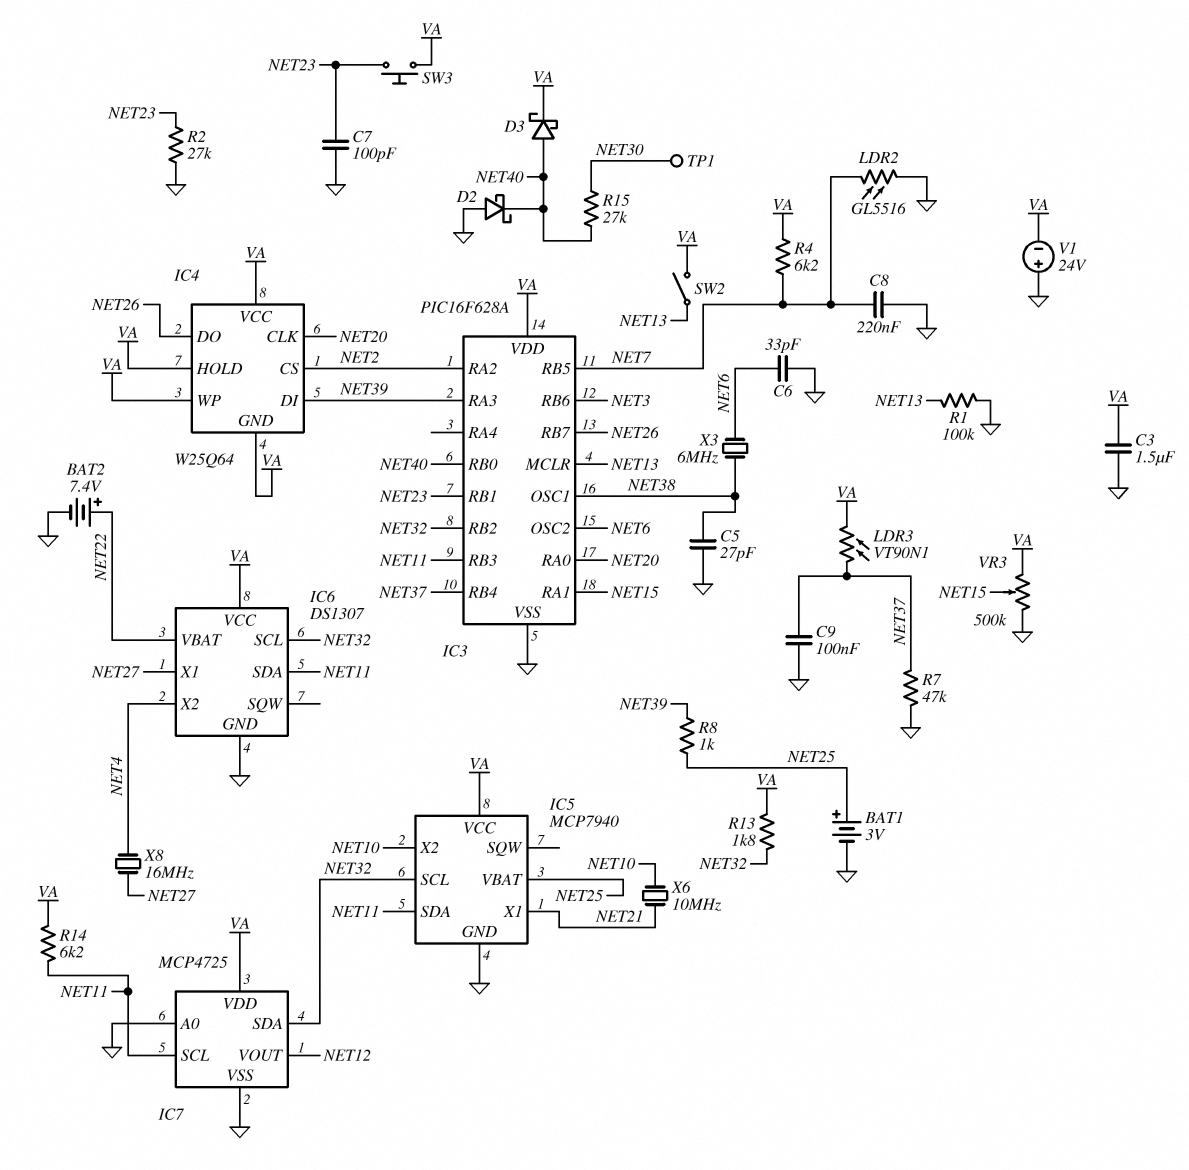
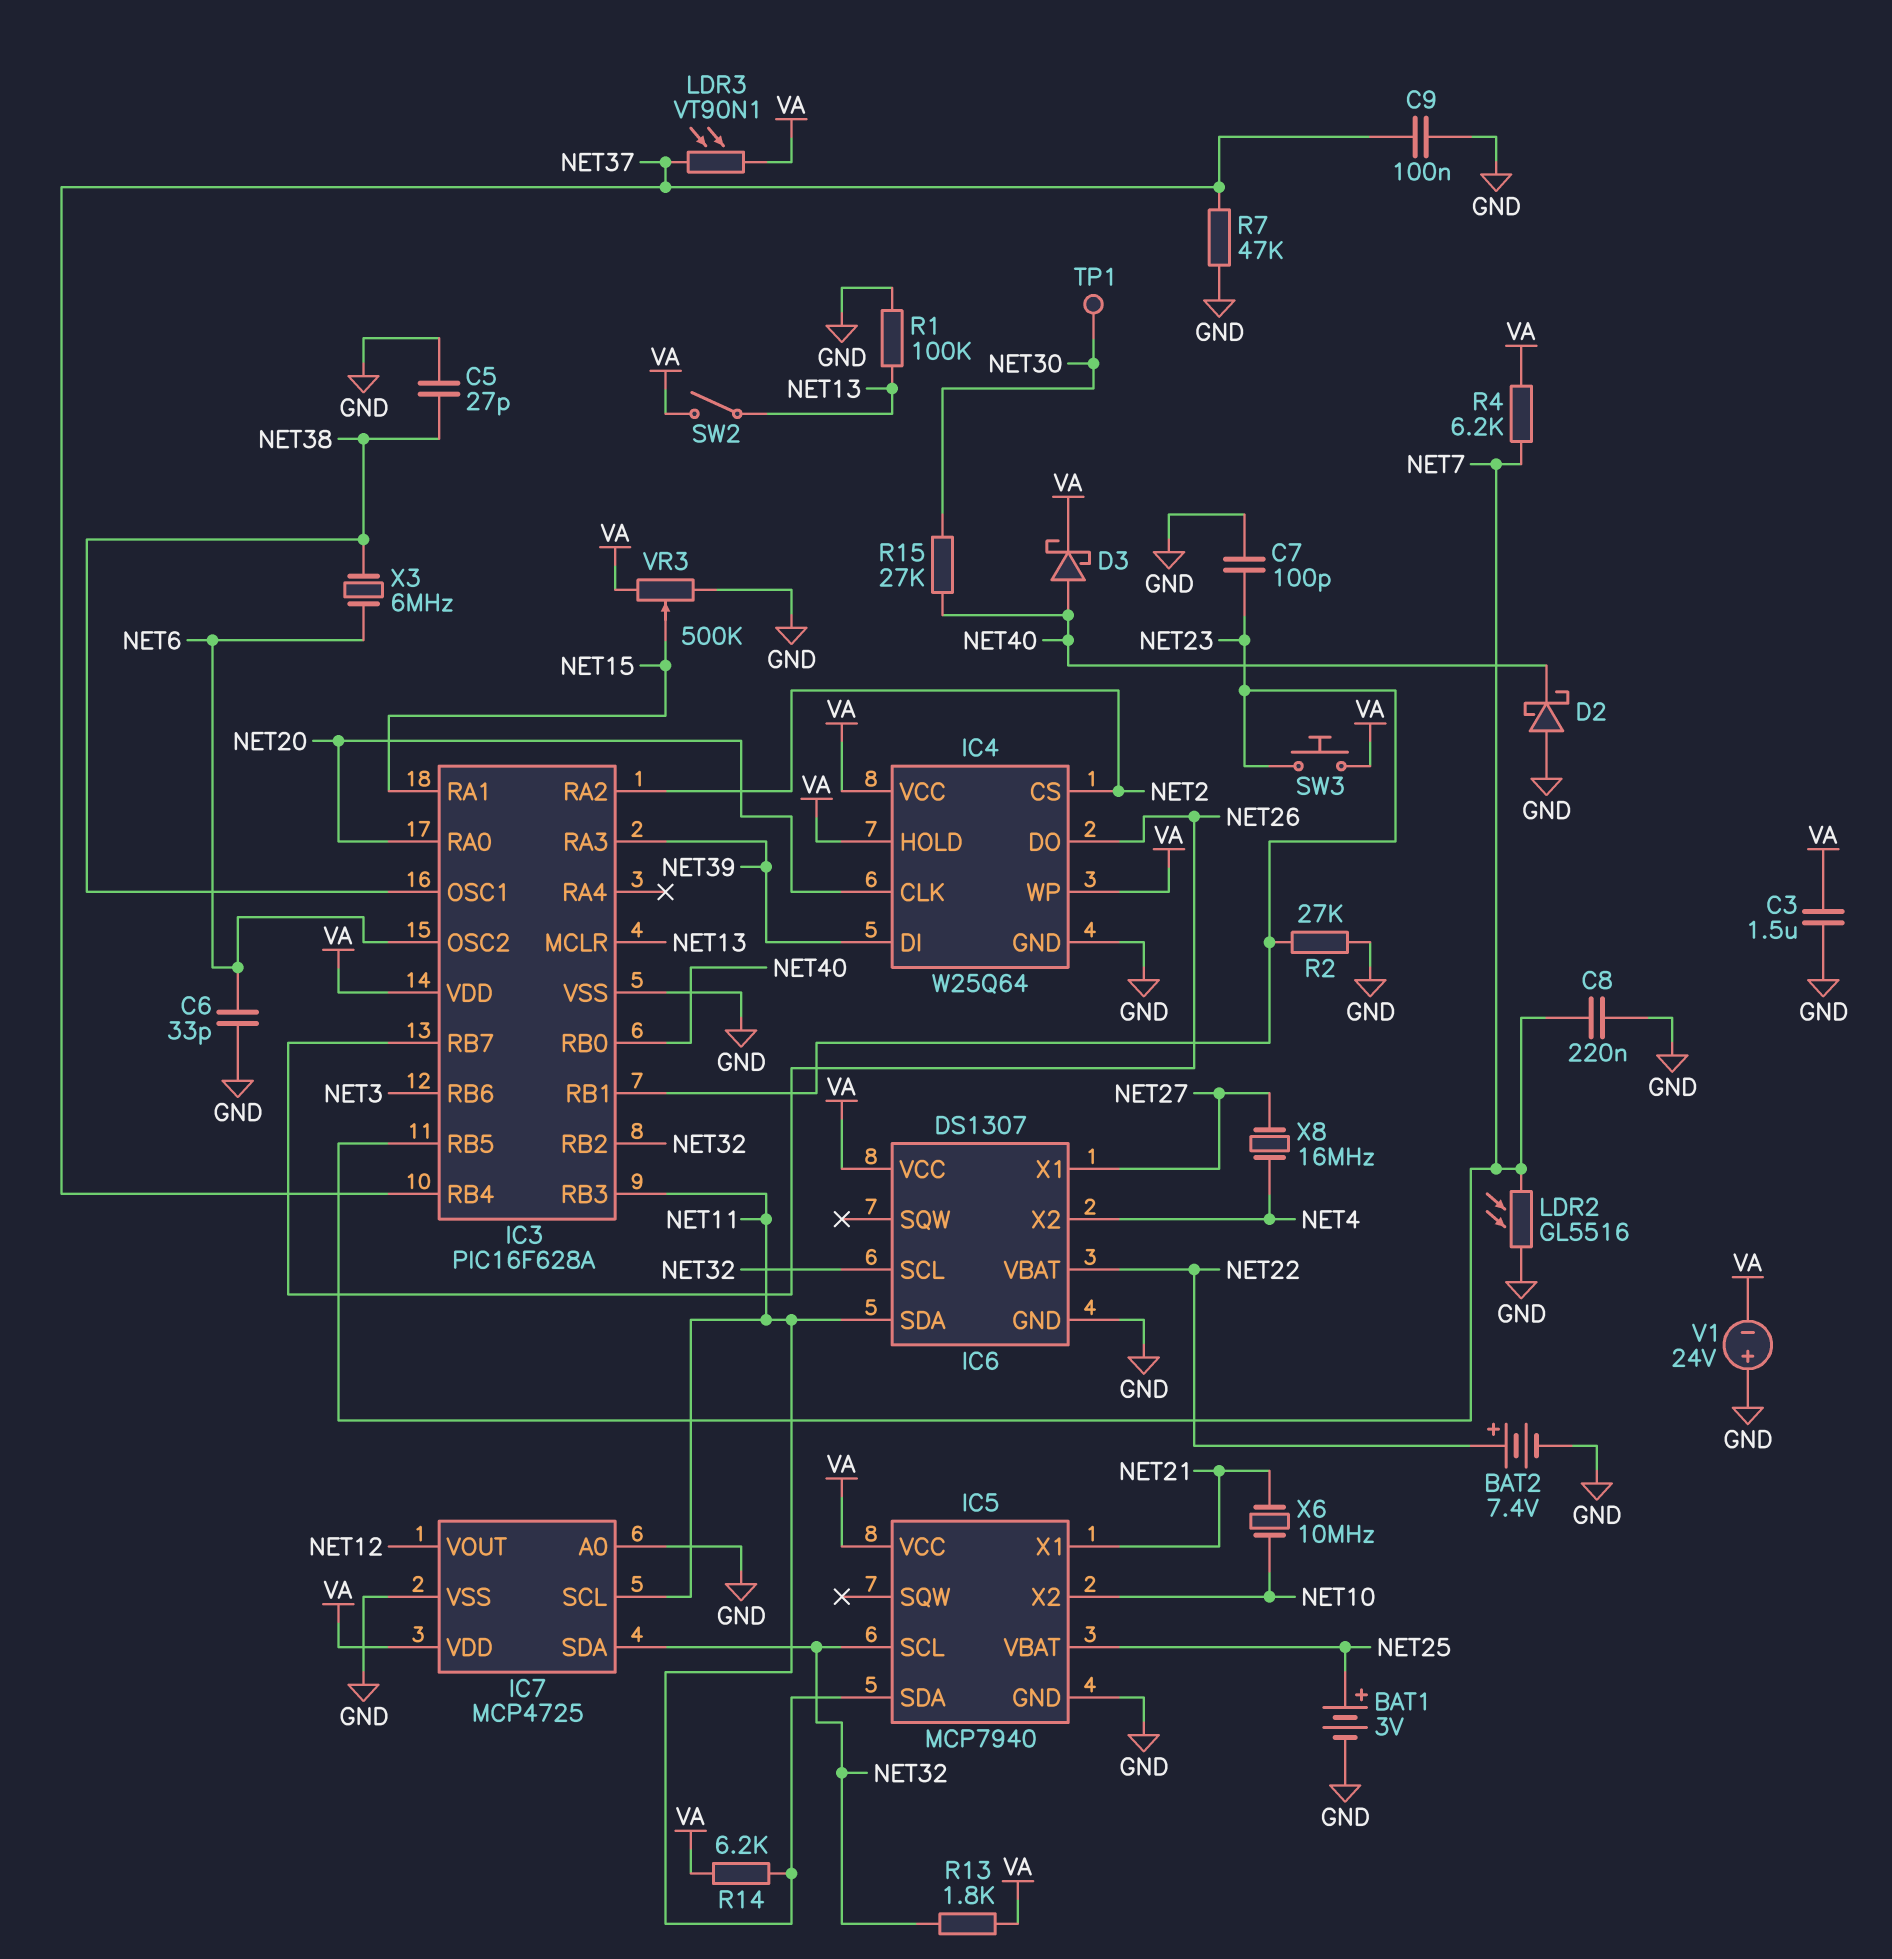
IC4 pin GND: VA -> GND
R8: 1k (NET25, NET39) -> none

